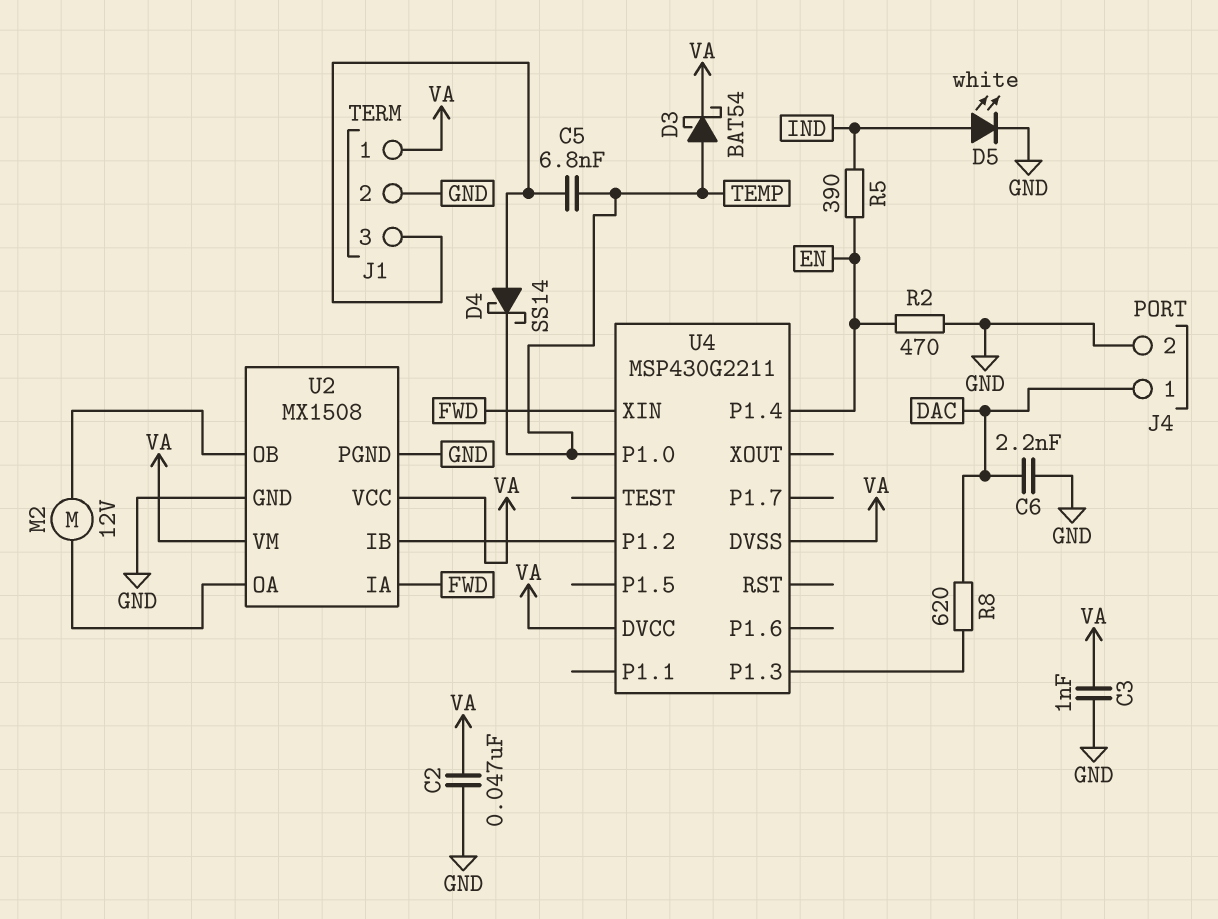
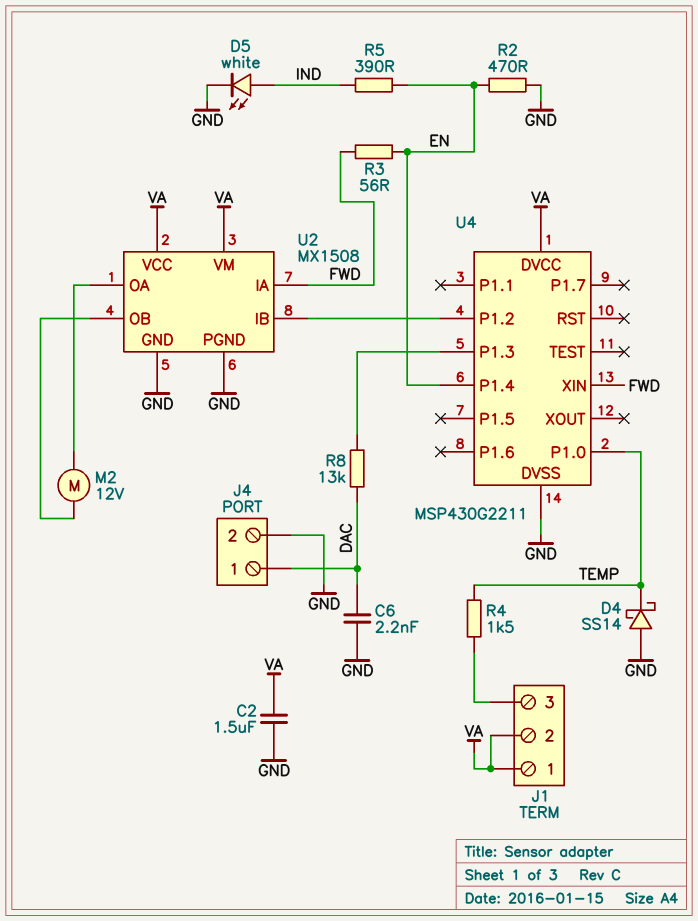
C2: 47nF (GND, VA) -> 1.5uF (GND, VA)
C3: 1nF (GND, VA) -> none
C5: 6.8nF (J1/3, TEMP) -> none
D3: schottky BAT54 (A TEMP, K VA) -> none
D4: schottky SS14 (A J1/3, K TEMP) -> schottky SS14 (A GND, K TEMP)
J1 pin 2: GND -> VA
R3: none -> 56 (EN, FWD)
R4: none -> 1.5k (J1/3, TEMP)
R8: 620 (DAC, U4/P1.3) -> 13k (DAC, U4/P1.3)
U4 pin DVSS: VA -> GND

